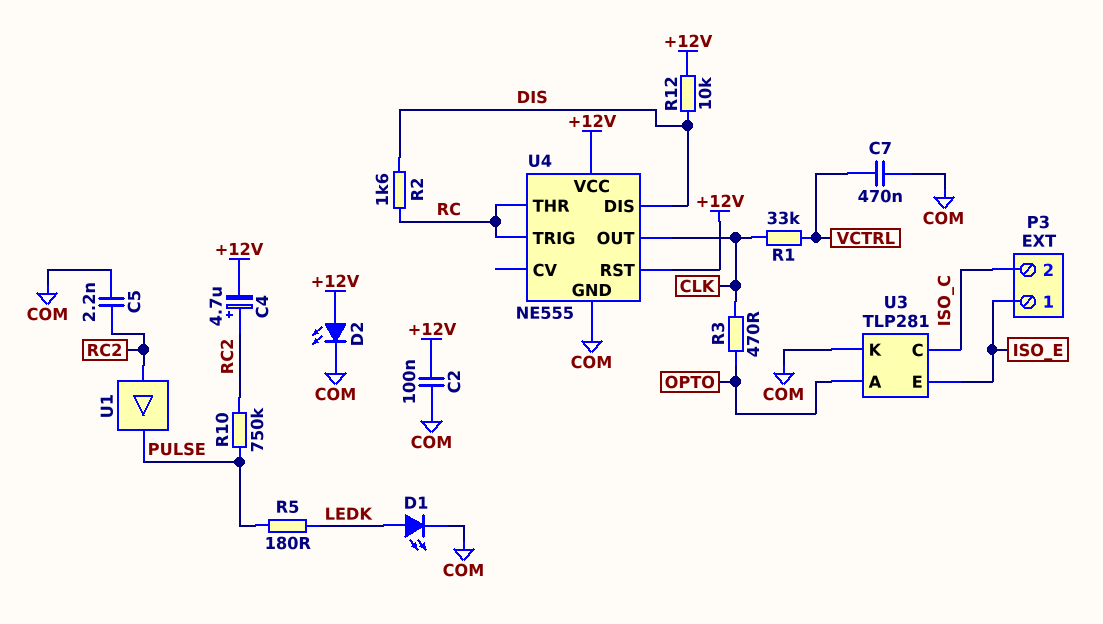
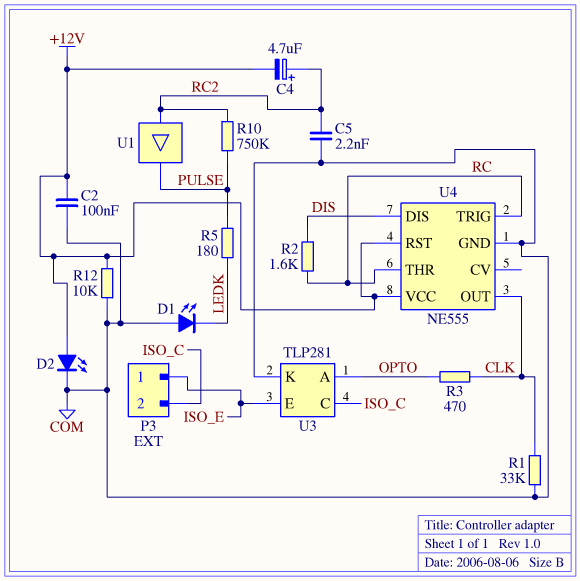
C7: 470nF (COM, VCTRL) -> none
D1: LED (A LEDK, K COM) -> LED (A COM, K LEDK)
R1: 33k (CLK, VCTRL) -> 33k (CLK, COM)
R12: 10k (+12V, DIS) -> 10k (+12V, COM)

